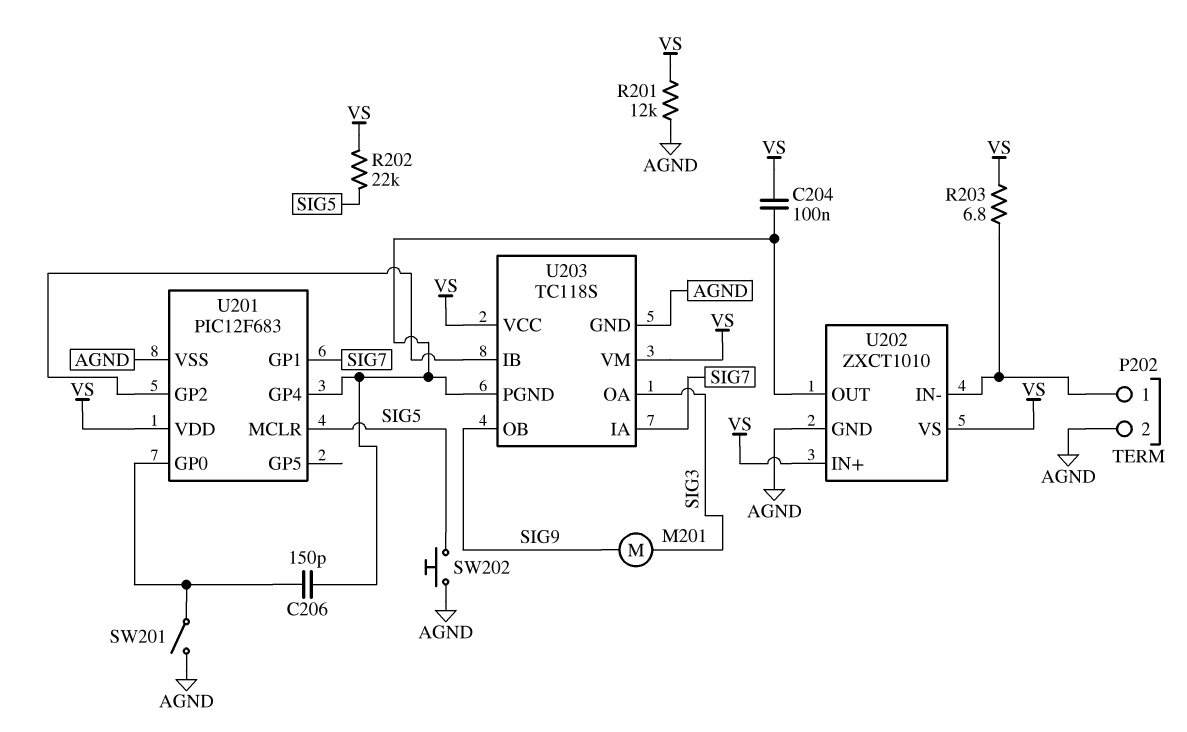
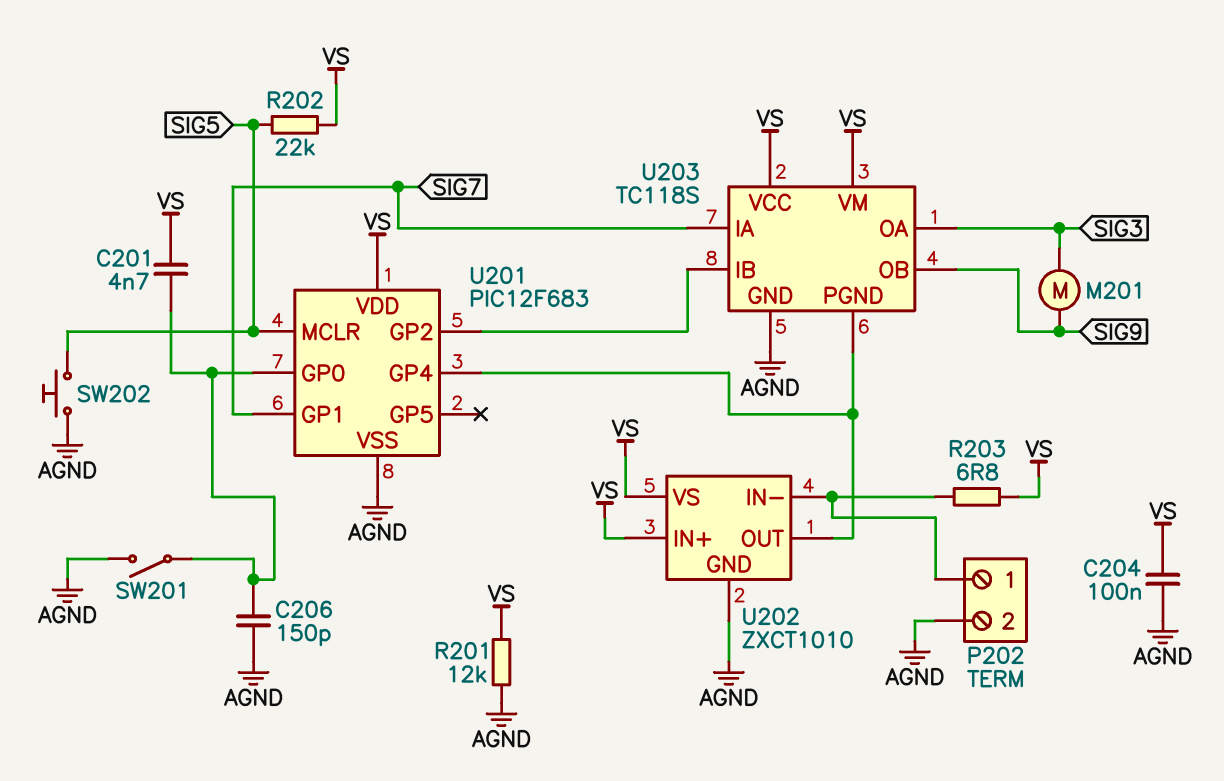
C201: none -> 4.7nF (U201/GP0, VS)
C204: 100nF (U201/GP4, VS) -> 100nF (AGND, VS)
C206: 150pF (U201/GP0, U201/GP4) -> 150pF (AGND, U201/GP0)

